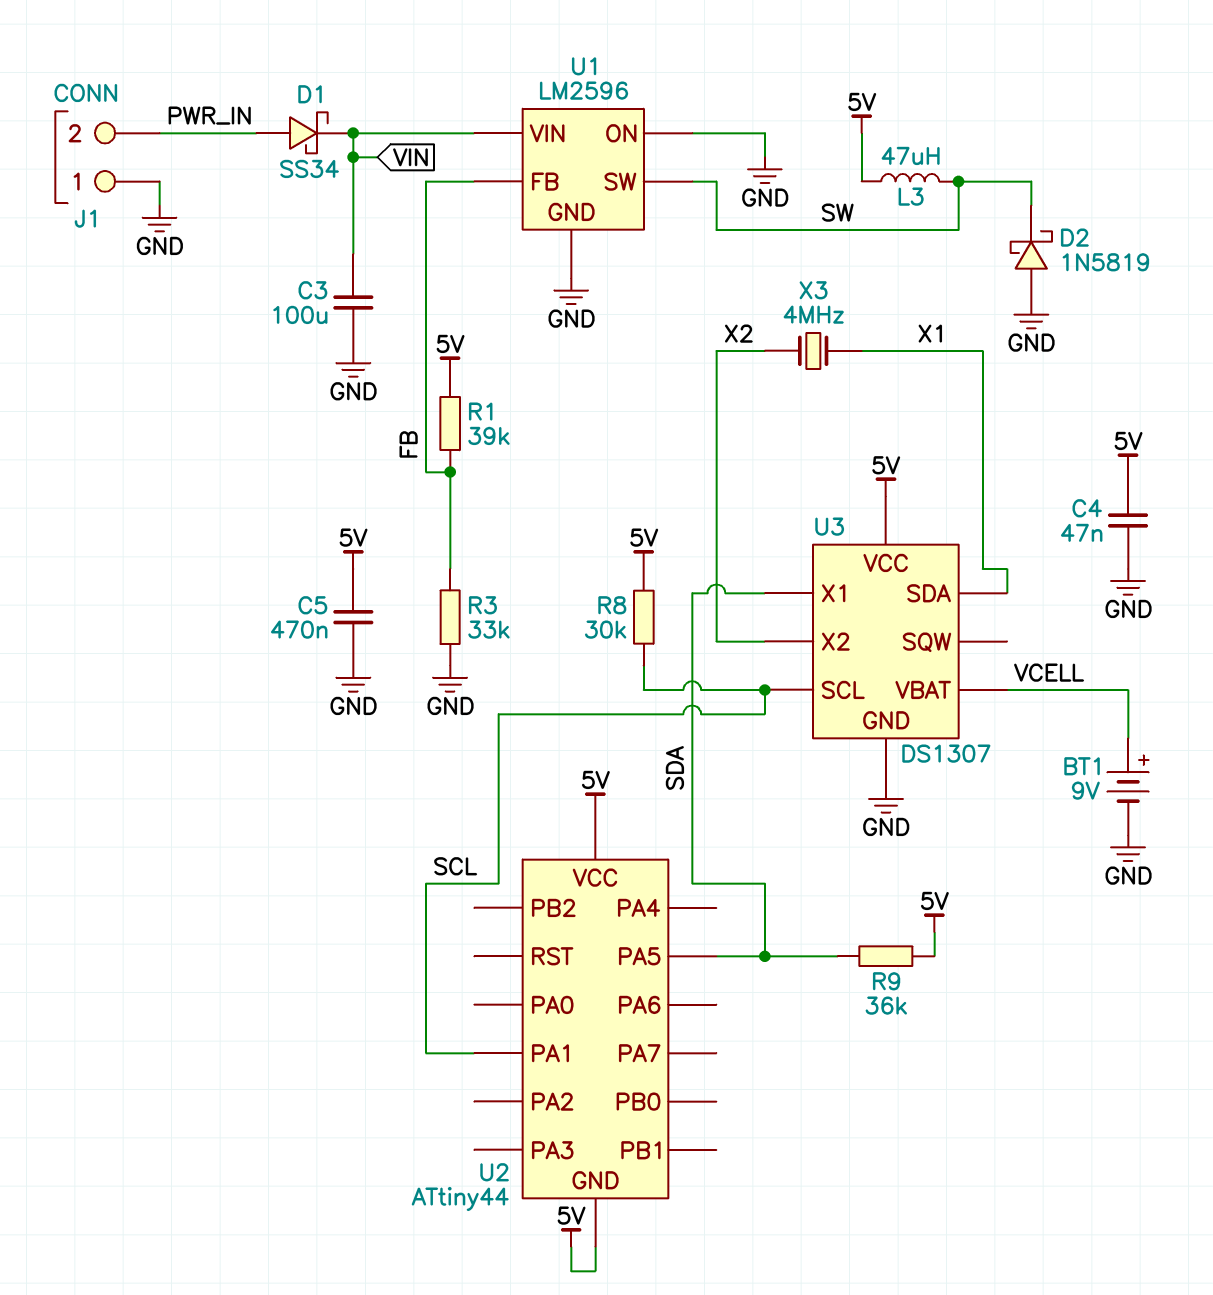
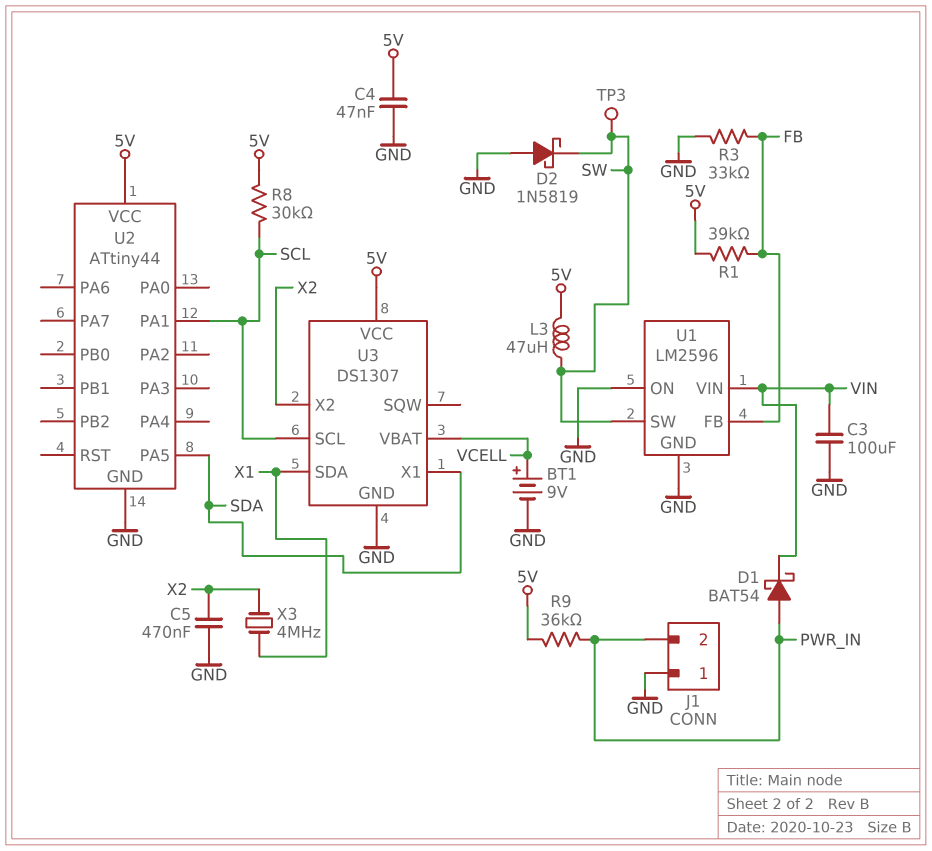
C5: 470nF (5V, GND) -> 470nF (GND, X2)
D1: schottky SS34 (A PWR_IN, K VIN) -> schottky BAT54 (A PWR_IN, K VIN)
R9: 36k (5V, SDA) -> 36k (5V, PWR_IN)
TP3: none -> test point (SW)
U2 pin GND: 5V -> GND

